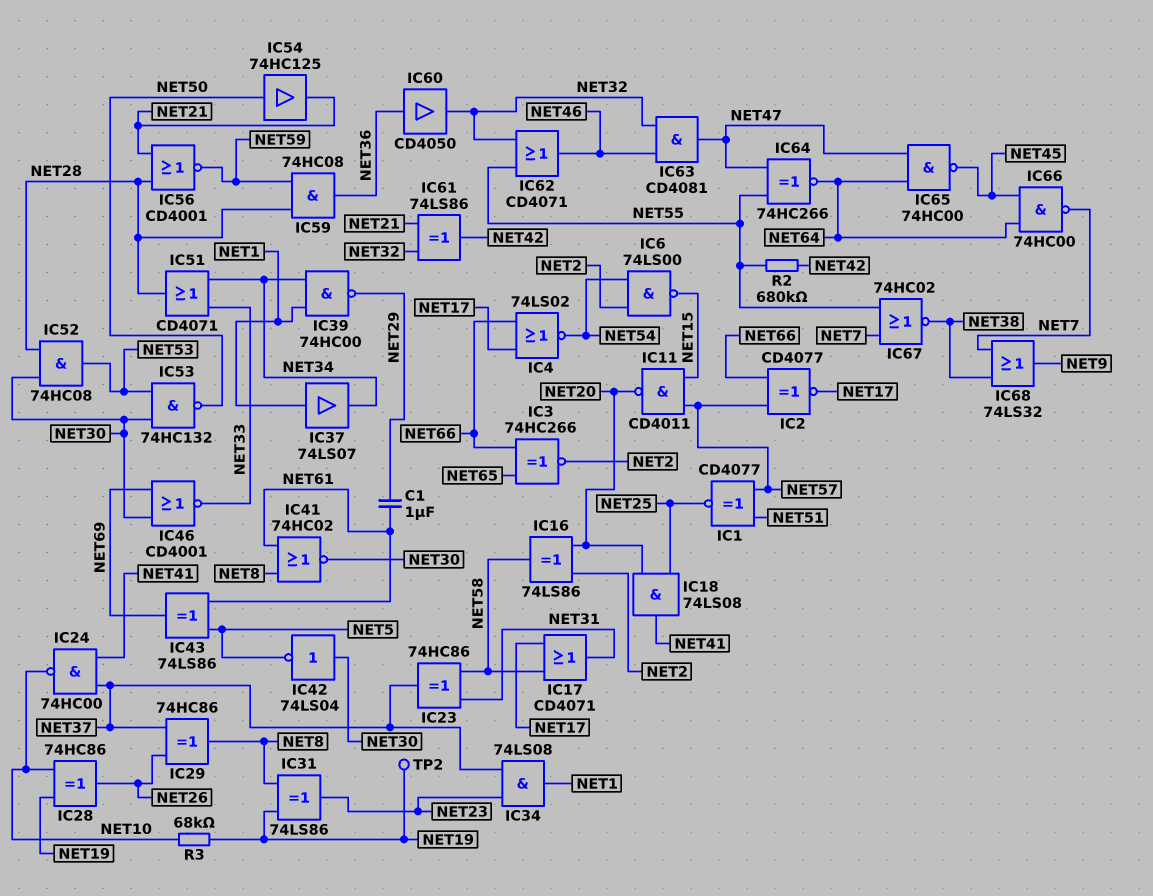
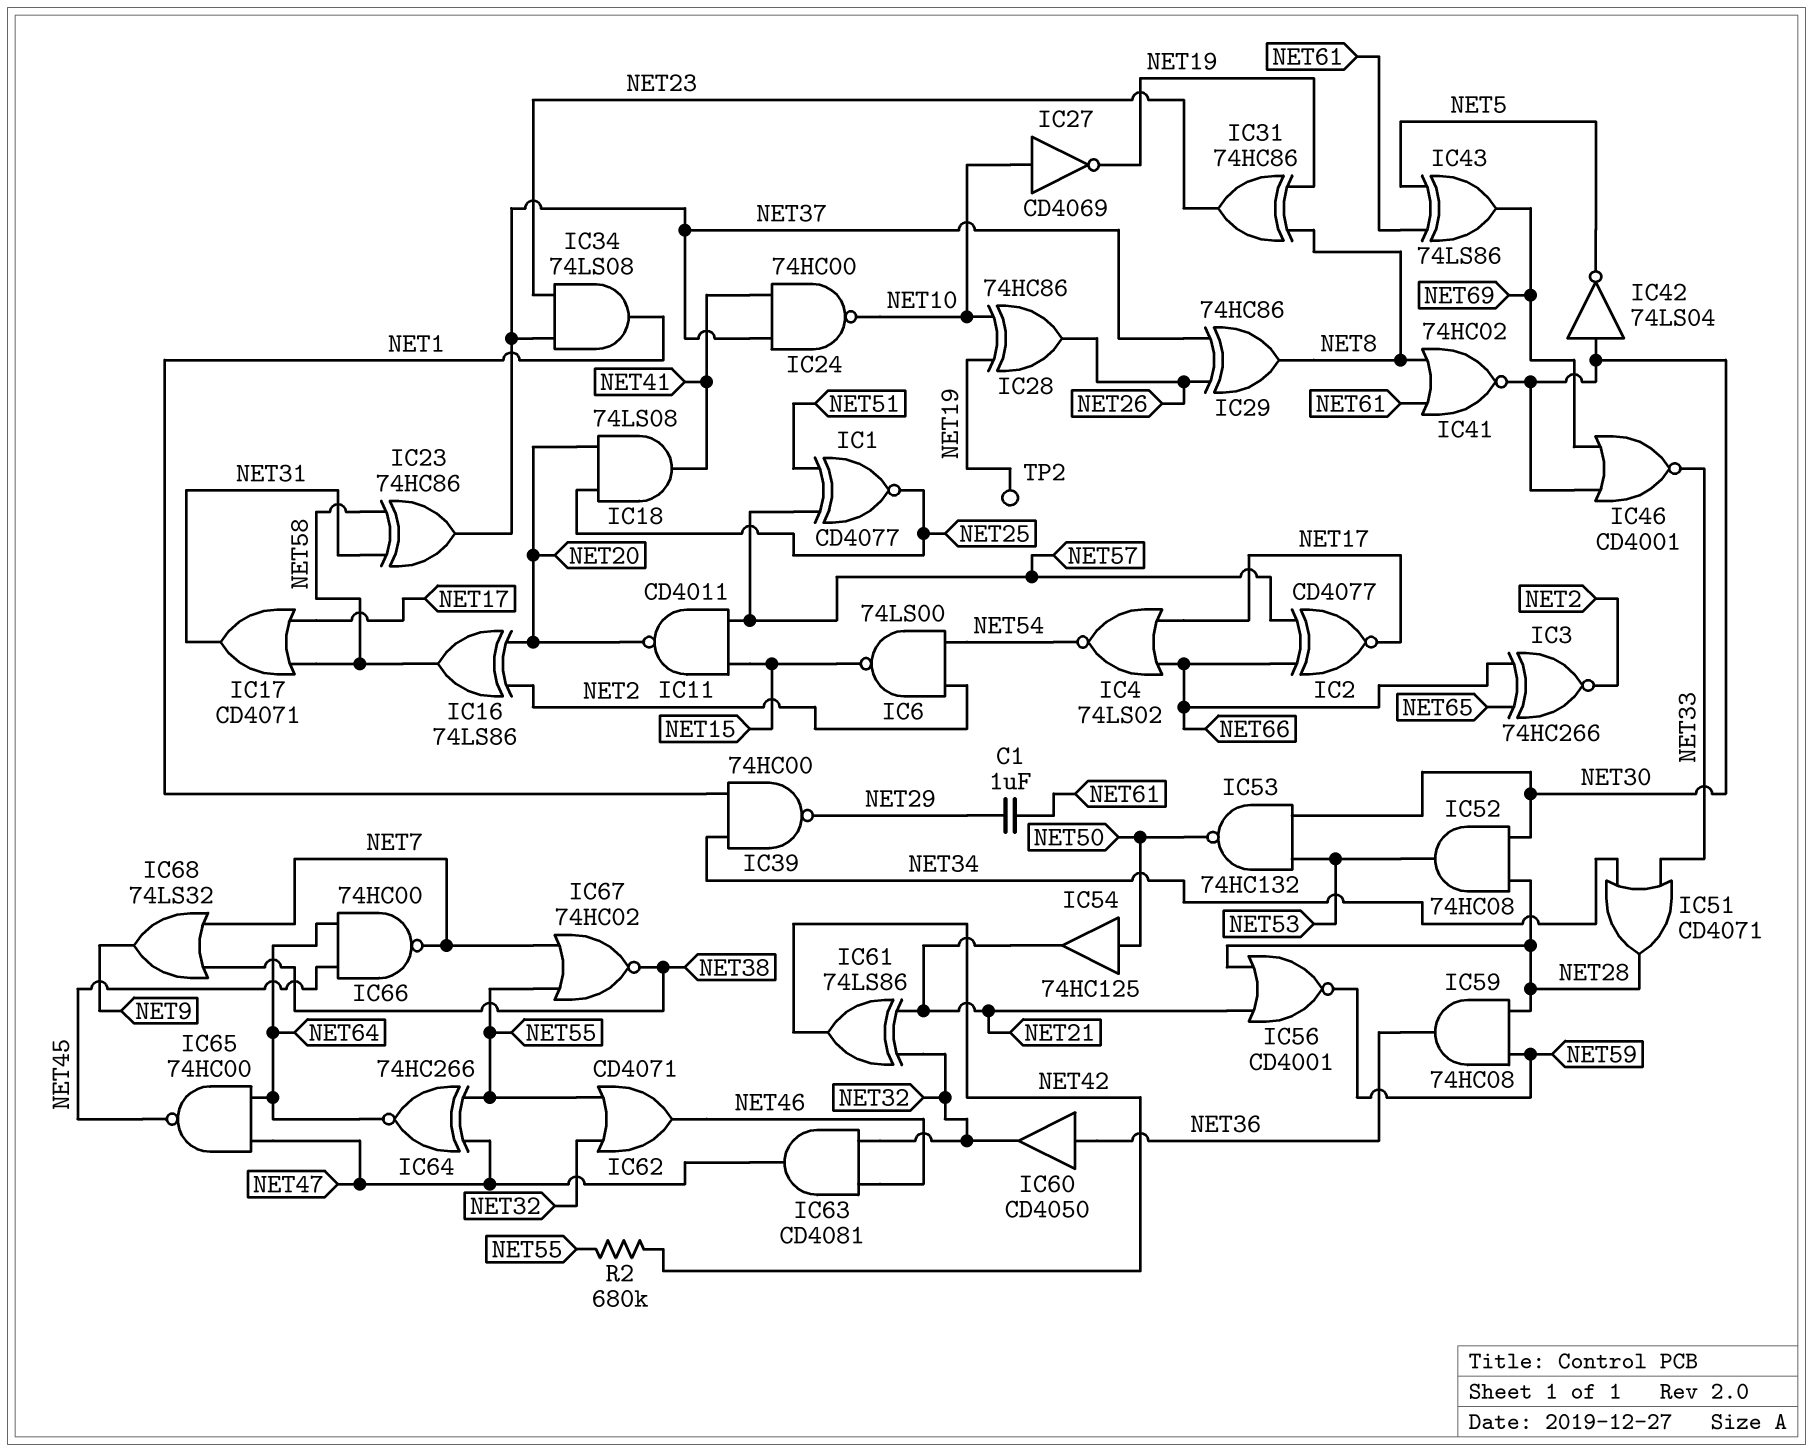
IC27: none -> NOT CD4069 (in NET10, out NET19)
IC31: XOR 74LS86 (in NET8, in NET19, out NET23) -> XOR 74HC86 (in NET8, in NET19, out NET23)
IC37: buffer 74LS07 (in NET1, out NET34) -> none
R3: 68k (NET10, NET19) -> none

